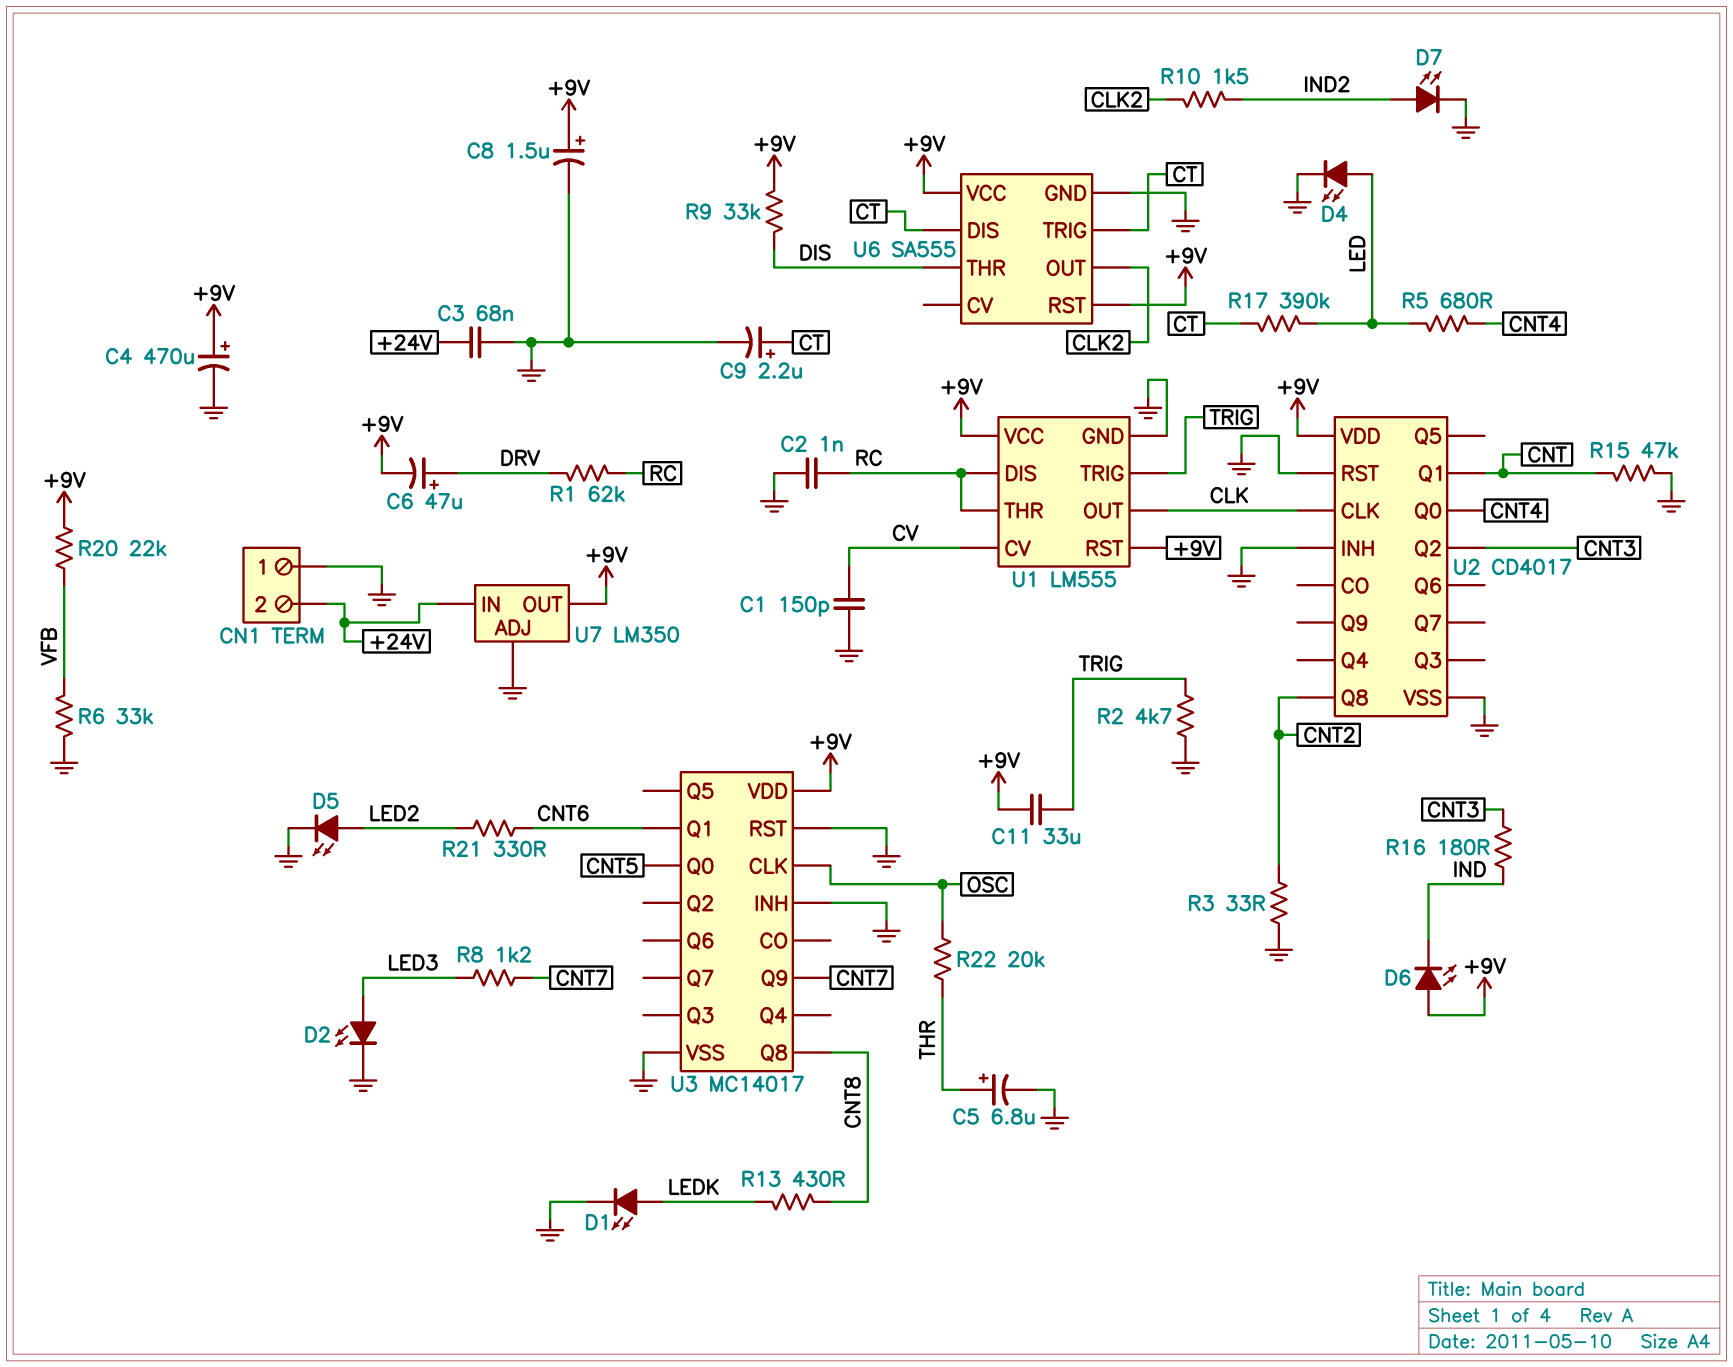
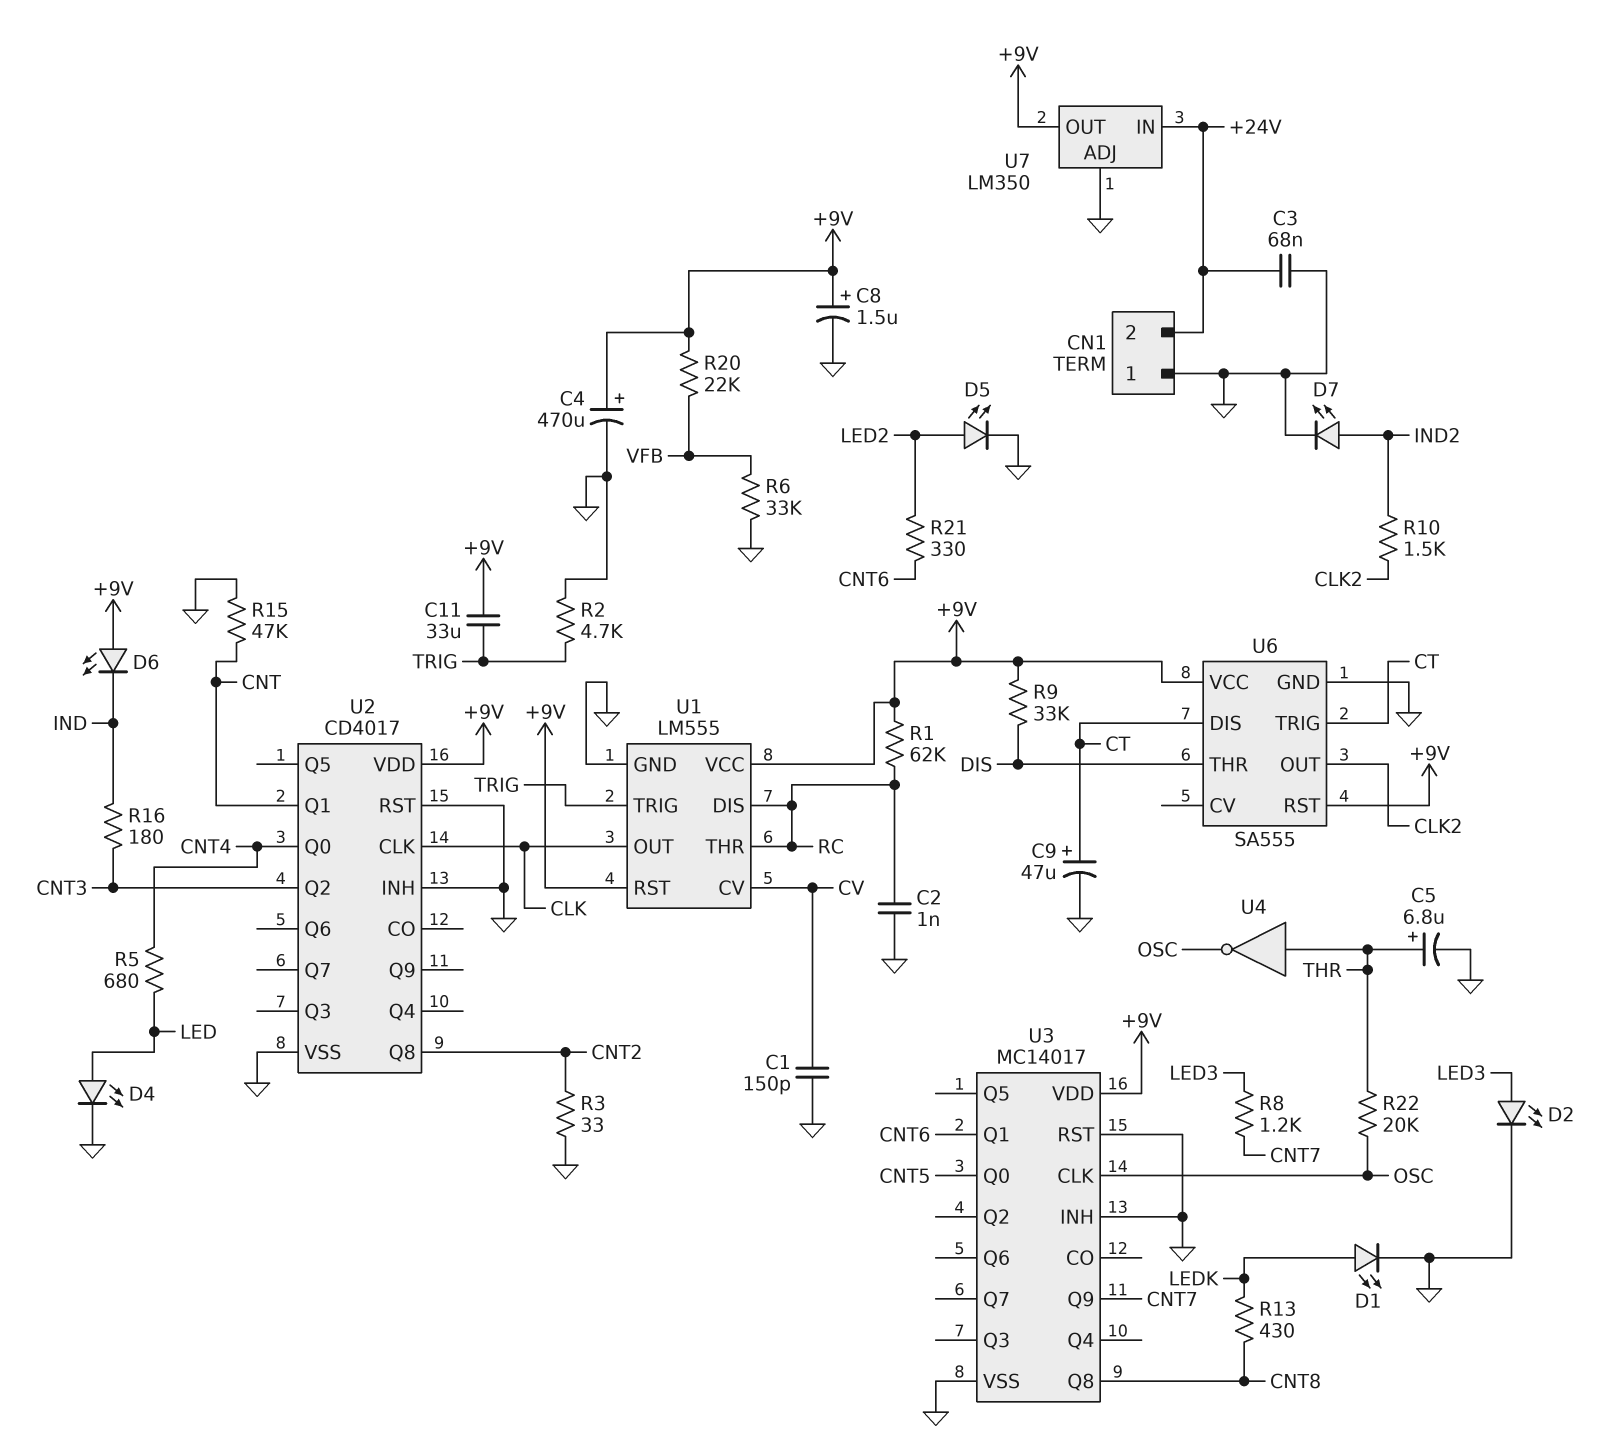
C6: 47uF (plus DRV, minus +9V) -> none
C9: 2.2uF (plus CT, minus GND) -> 47uF (plus CT, minus GND)
R1: 62k (DRV, RC) -> 62k (+9V, RC)
R17: 390k (CT, LED) -> none
U4: none -> NOT (in THR, out OSC)

